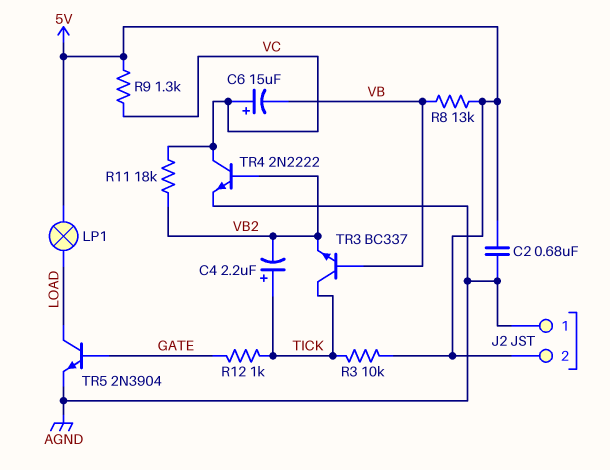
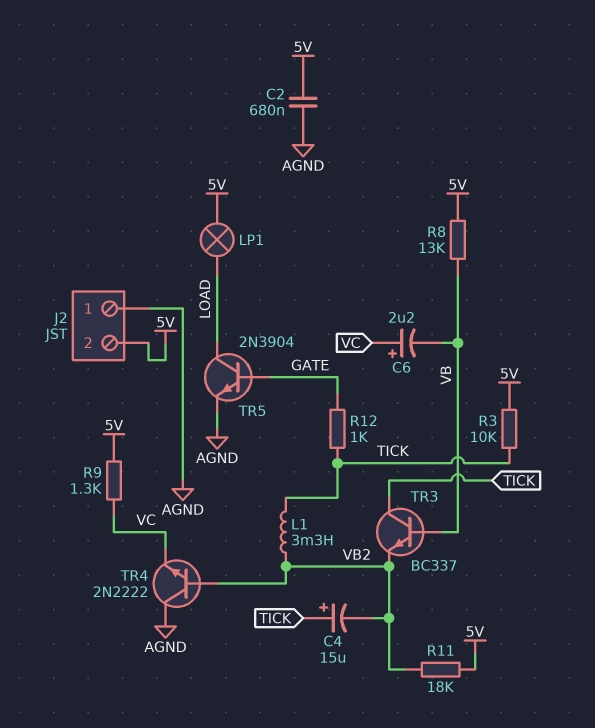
C4: 2.2uF (plus TICK, minus VB2) -> 15uF (plus TICK, minus VB2)
C6: 15uF (plus VC, minus VB) -> 2.2uF (plus VC, minus VB)
L1: none -> 3.3mH (TICK, VB2)
R11: 18k (VB2, VC) -> 18k (5V, VB2)
TR4: NPN 2N2222 (B VB2, C VC, E AGND) -> NPN 2N2222 (B VB2, C AGND, E VC)

